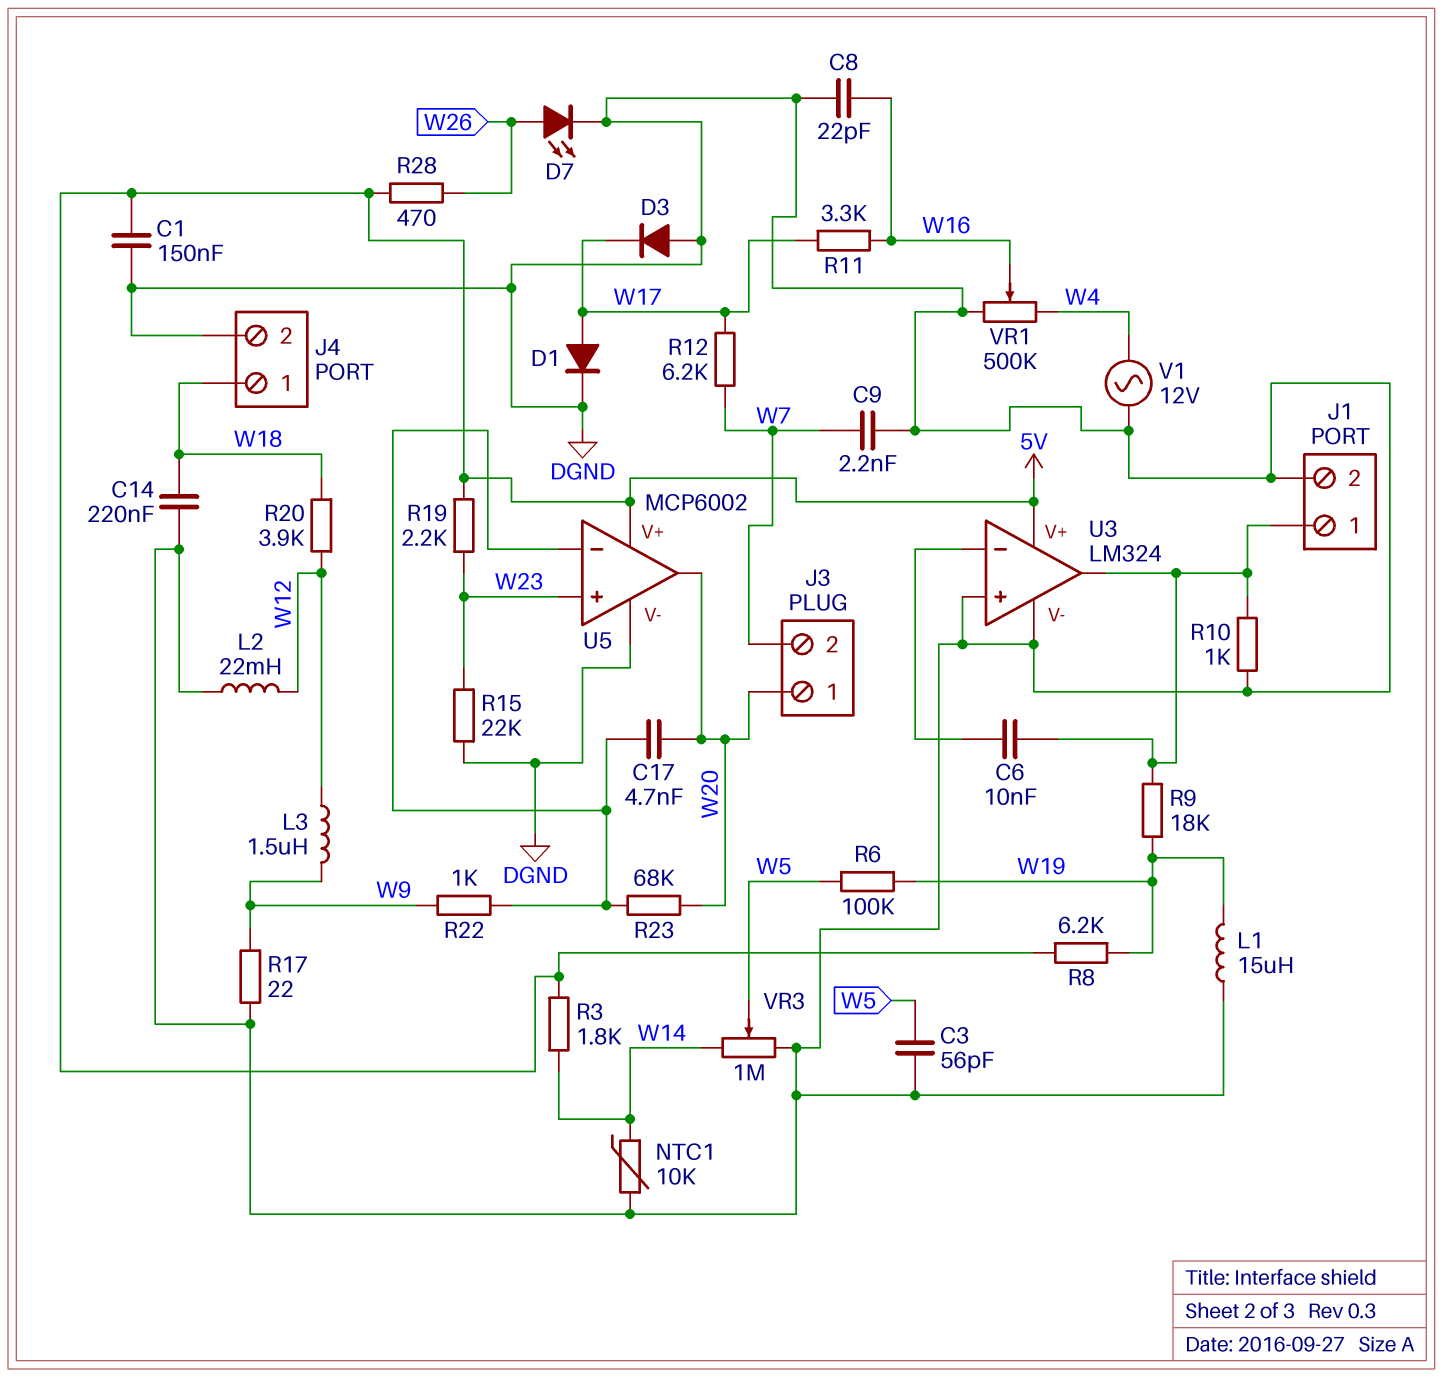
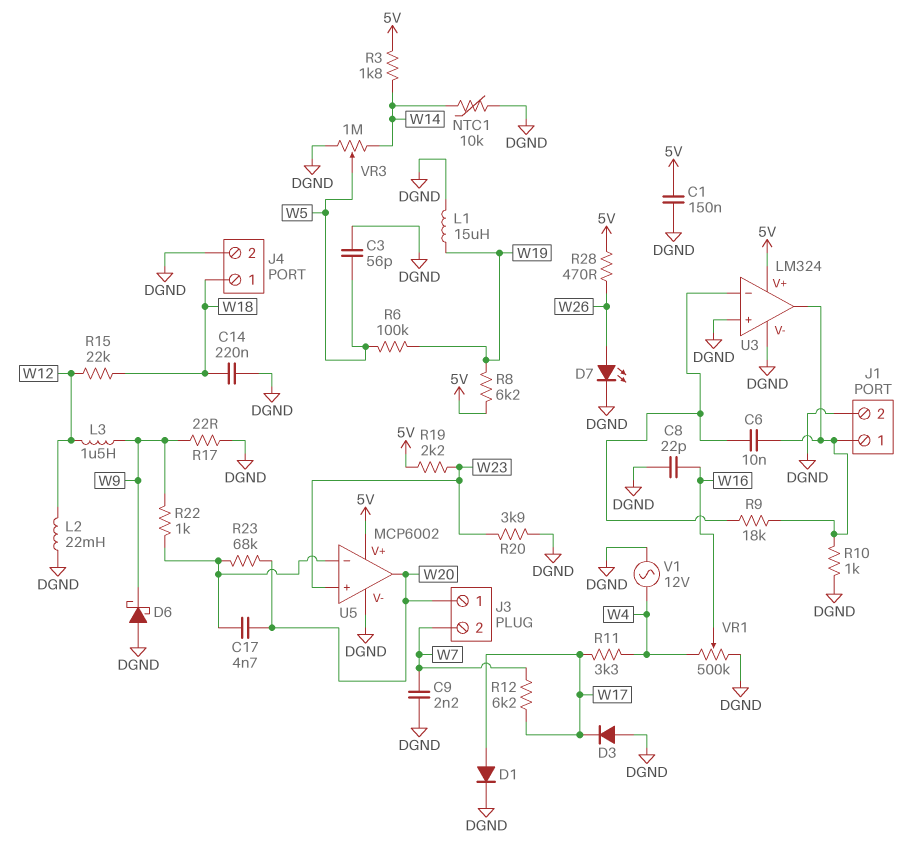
D6: none -> schottky (A DGND, K W9)
R9: 18k (J1/1, W19) -> 18k (J1/1, U3/in-)
R11: 3.3k (W16, W17) -> 3.3k (W4, W17)
R15: 22k (DGND, W23) -> 22k (W12, W18)
R20: 3.9k (W12, W18) -> 3.9k (DGND, W23)

